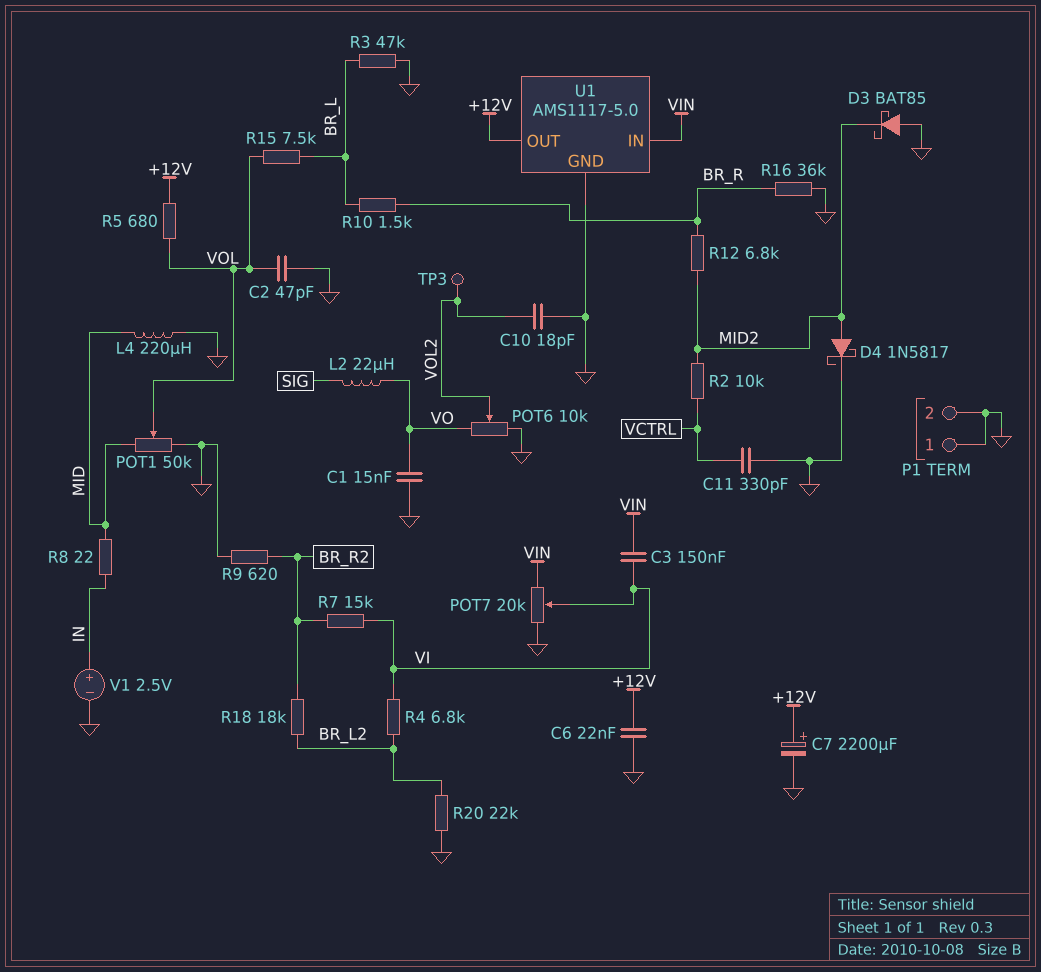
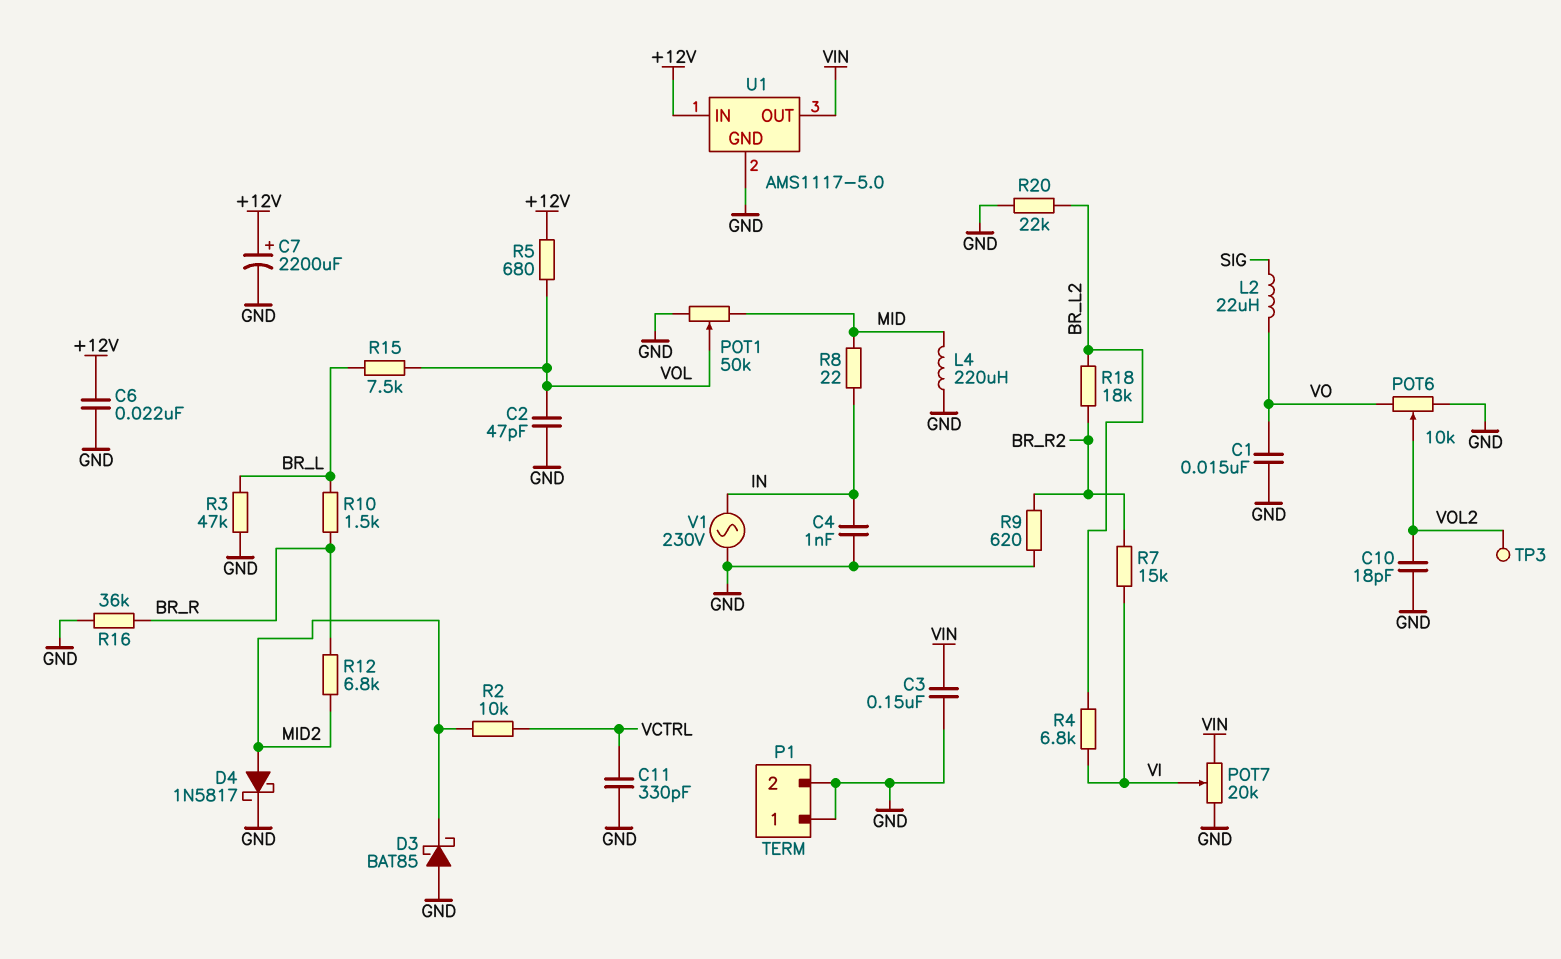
C3: 150nF (VI, VIN) -> 150nF (GND, VIN)
C4: none -> 1nF (GND, IN)
U1 pin IN: VIN -> +12V
U1 pin OUT: +12V -> VIN
V1: 2.5V (plus IN, minus GND) -> AC 230V (GND, IN)

